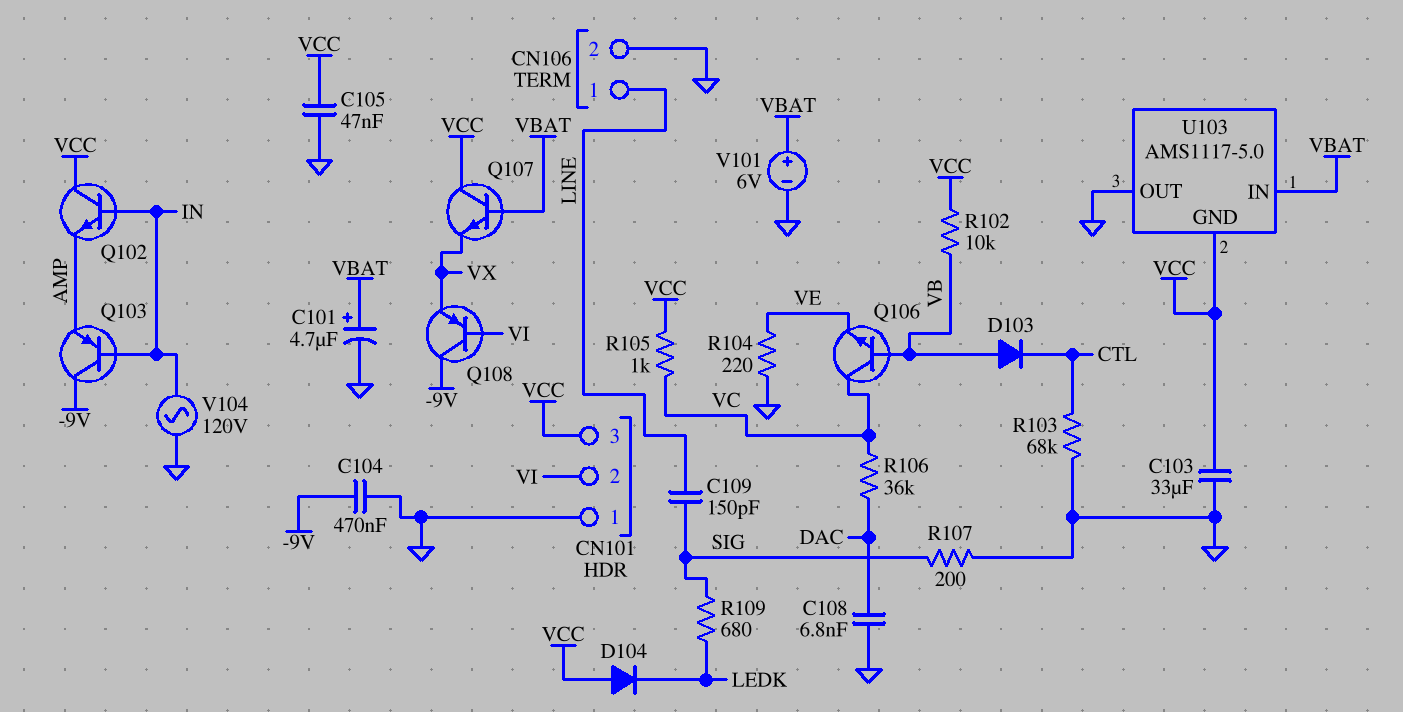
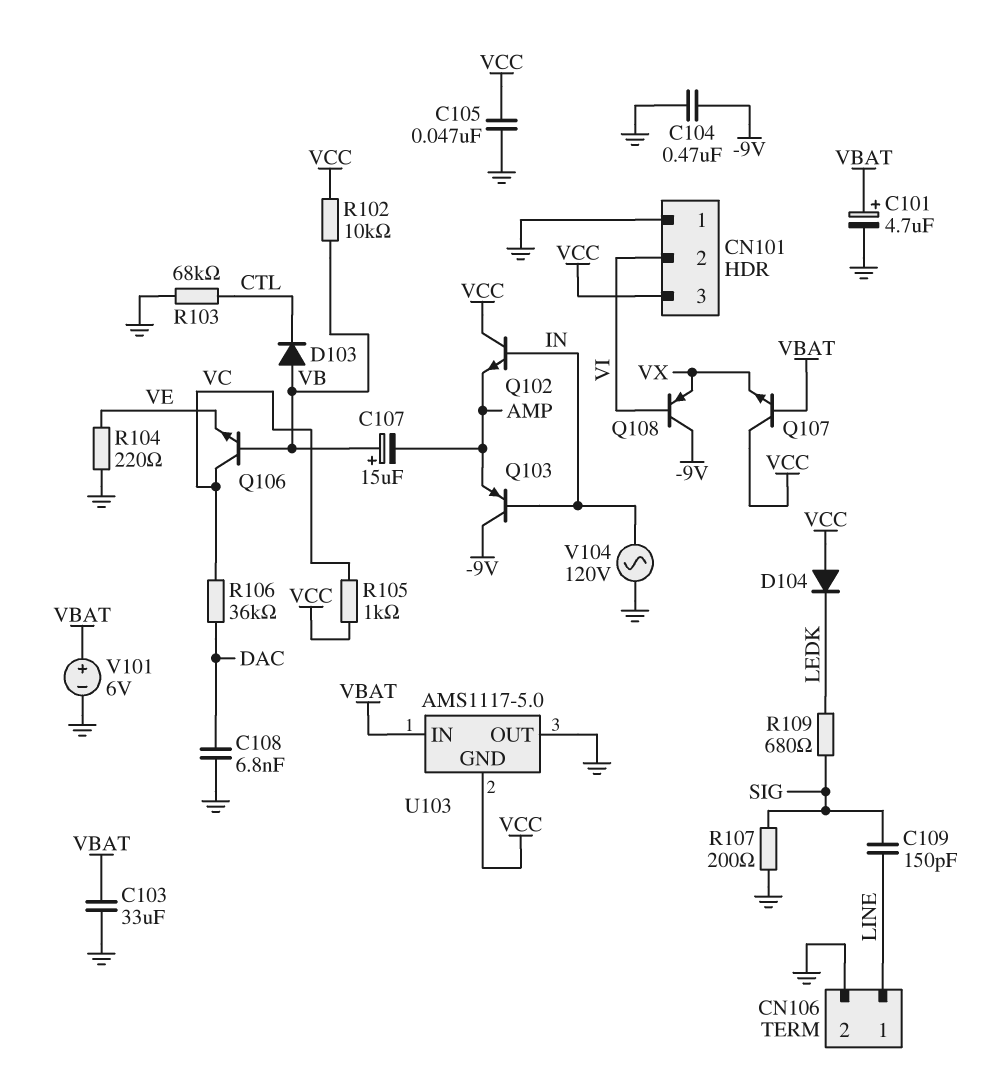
C103: 33uF (GND, VCC) -> 33uF (GND, VBAT)
C107: none -> 15uF (plus VB, minus AMP)

